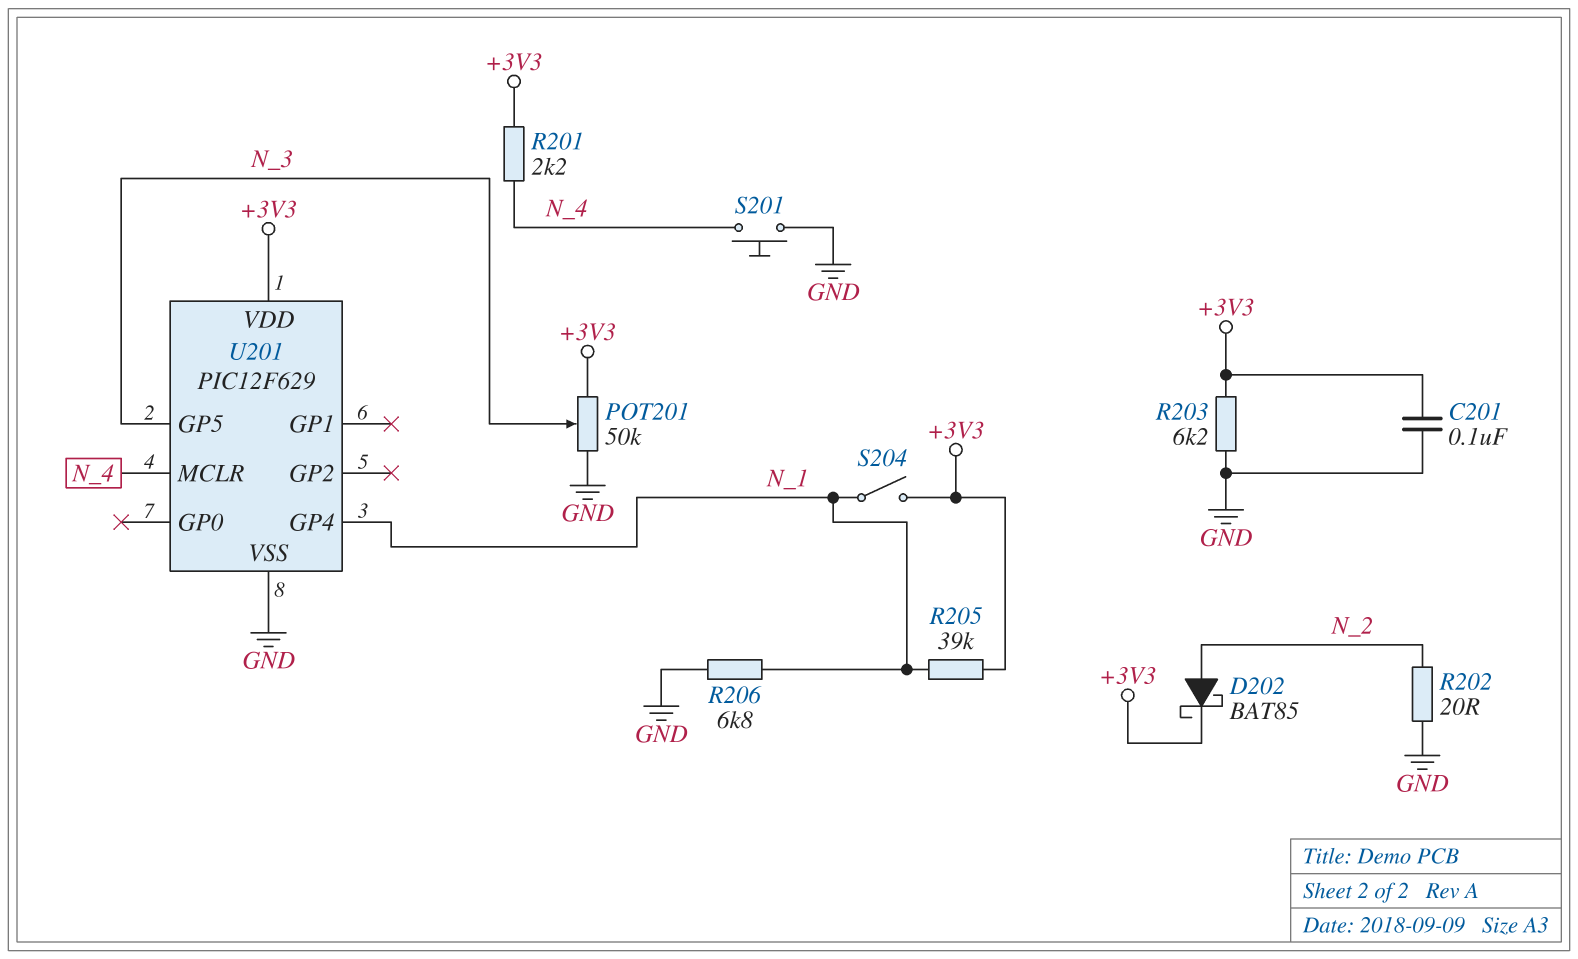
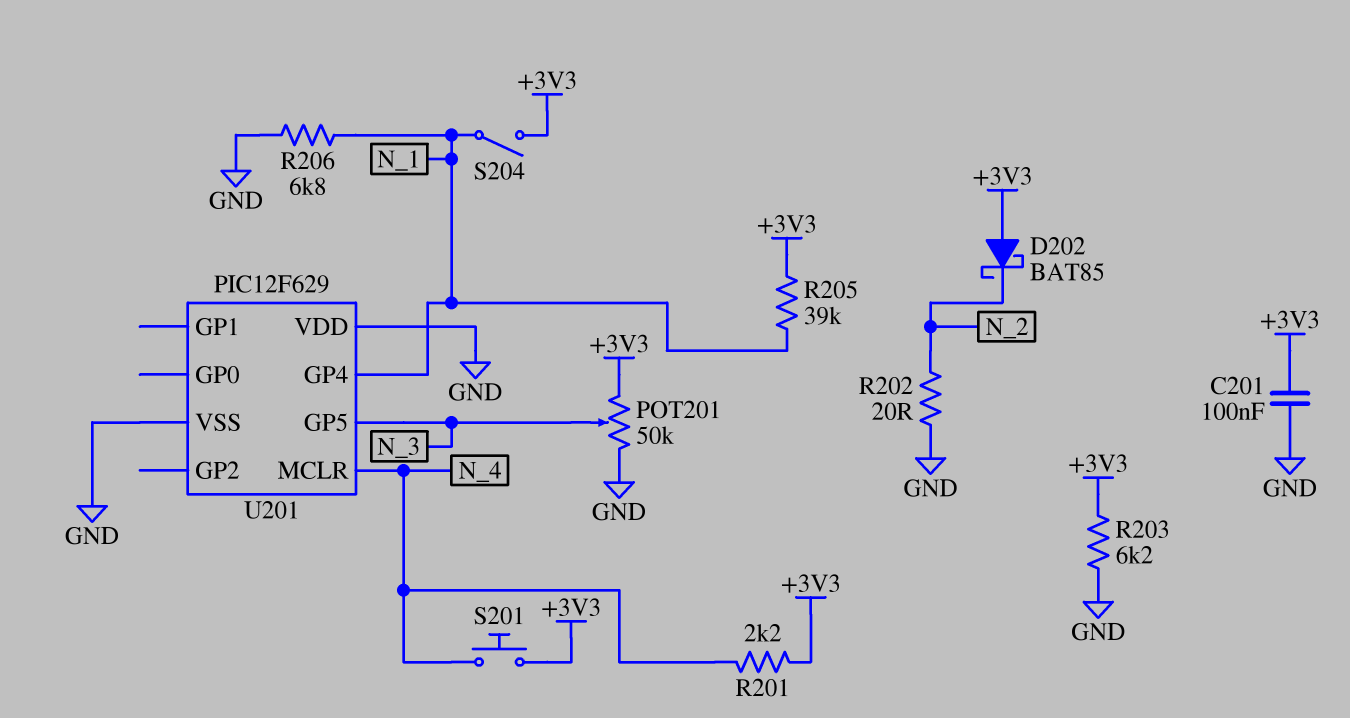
D202: schottky BAT85 (A N_2, K +3V3) -> schottky BAT85 (A +3V3, K N_2)
S201: button (GND, N_4) -> button (+3V3, N_4)
U201 pin VDD: +3V3 -> GND

